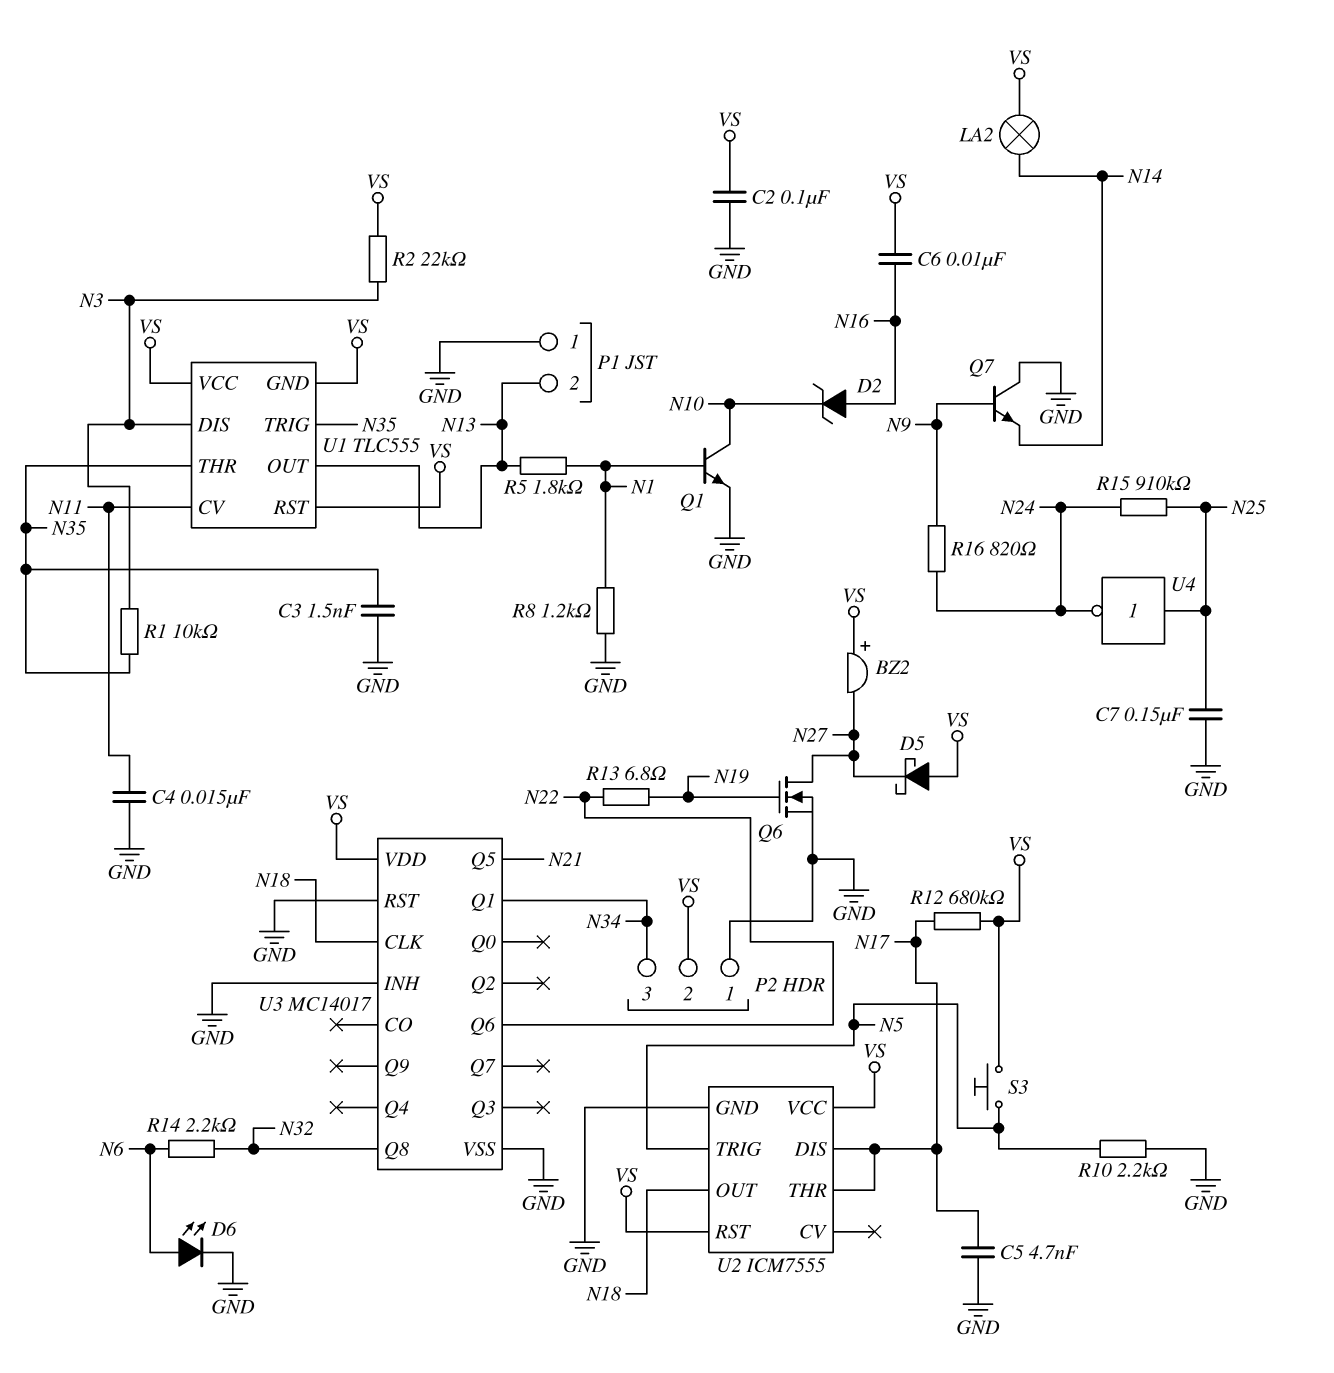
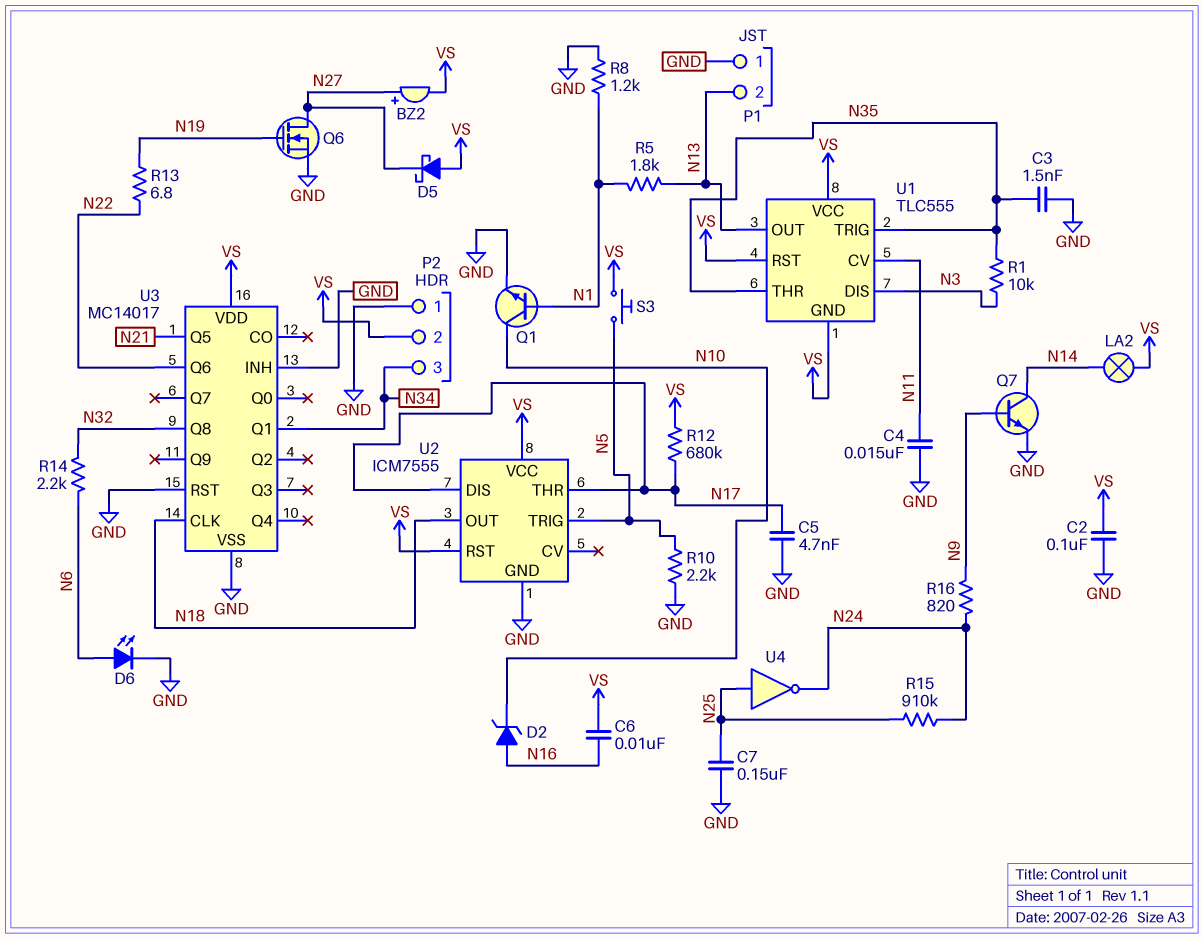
BZ2: buzzer (plus VS, minus N27) -> buzzer (plus N27, minus VS)
Q7: NPN (B N9, C GND, E N14) -> NPN (B N9, C N14, E GND)
R2: 22k (N3, VS) -> none

